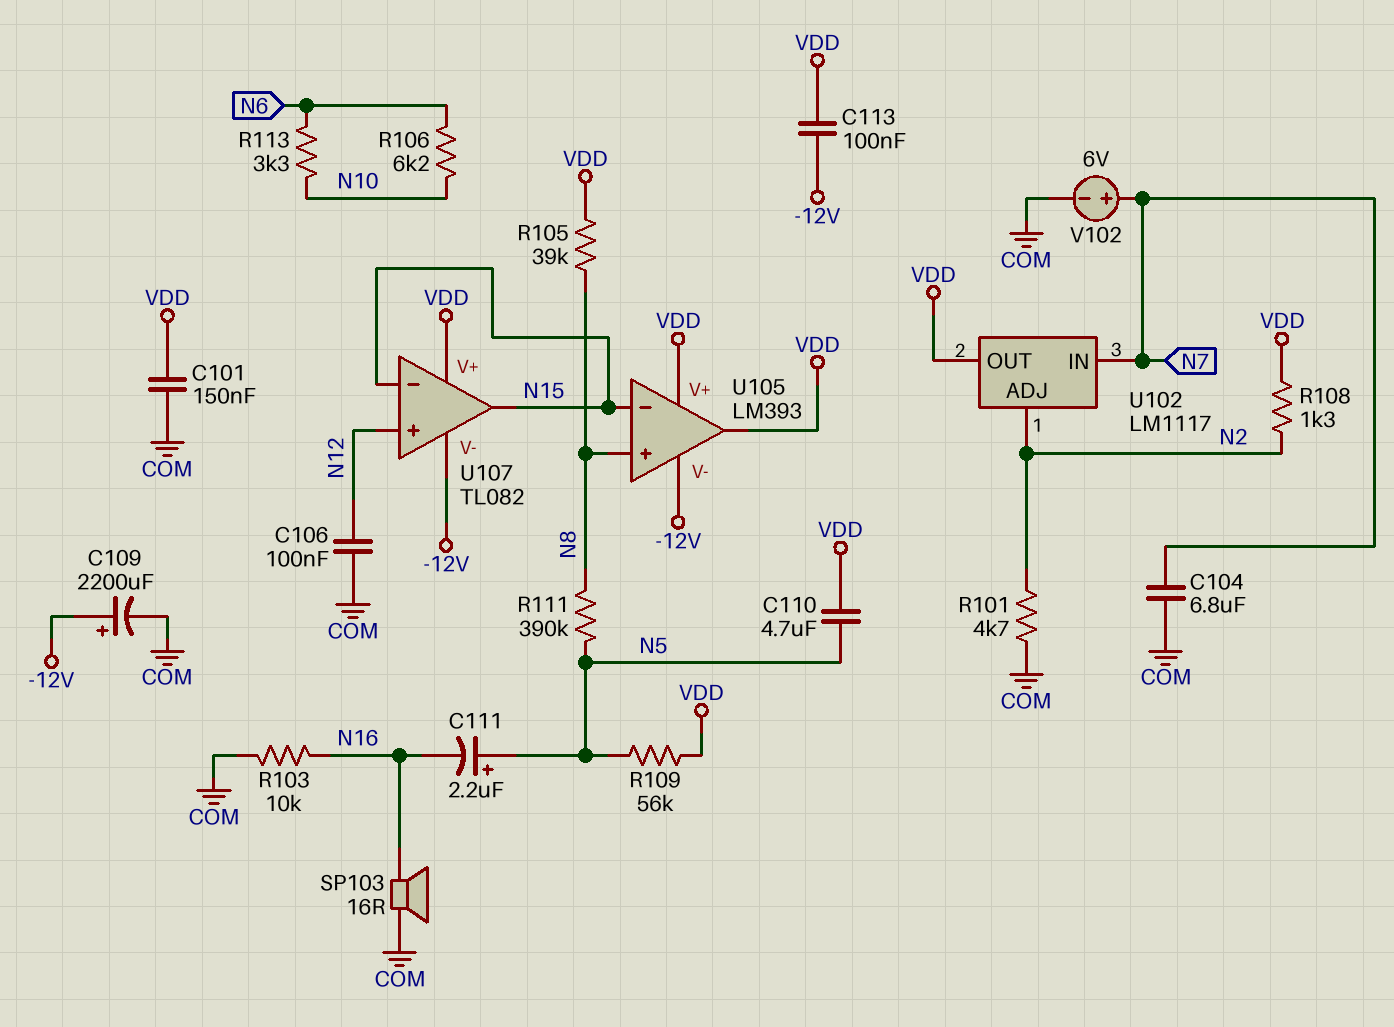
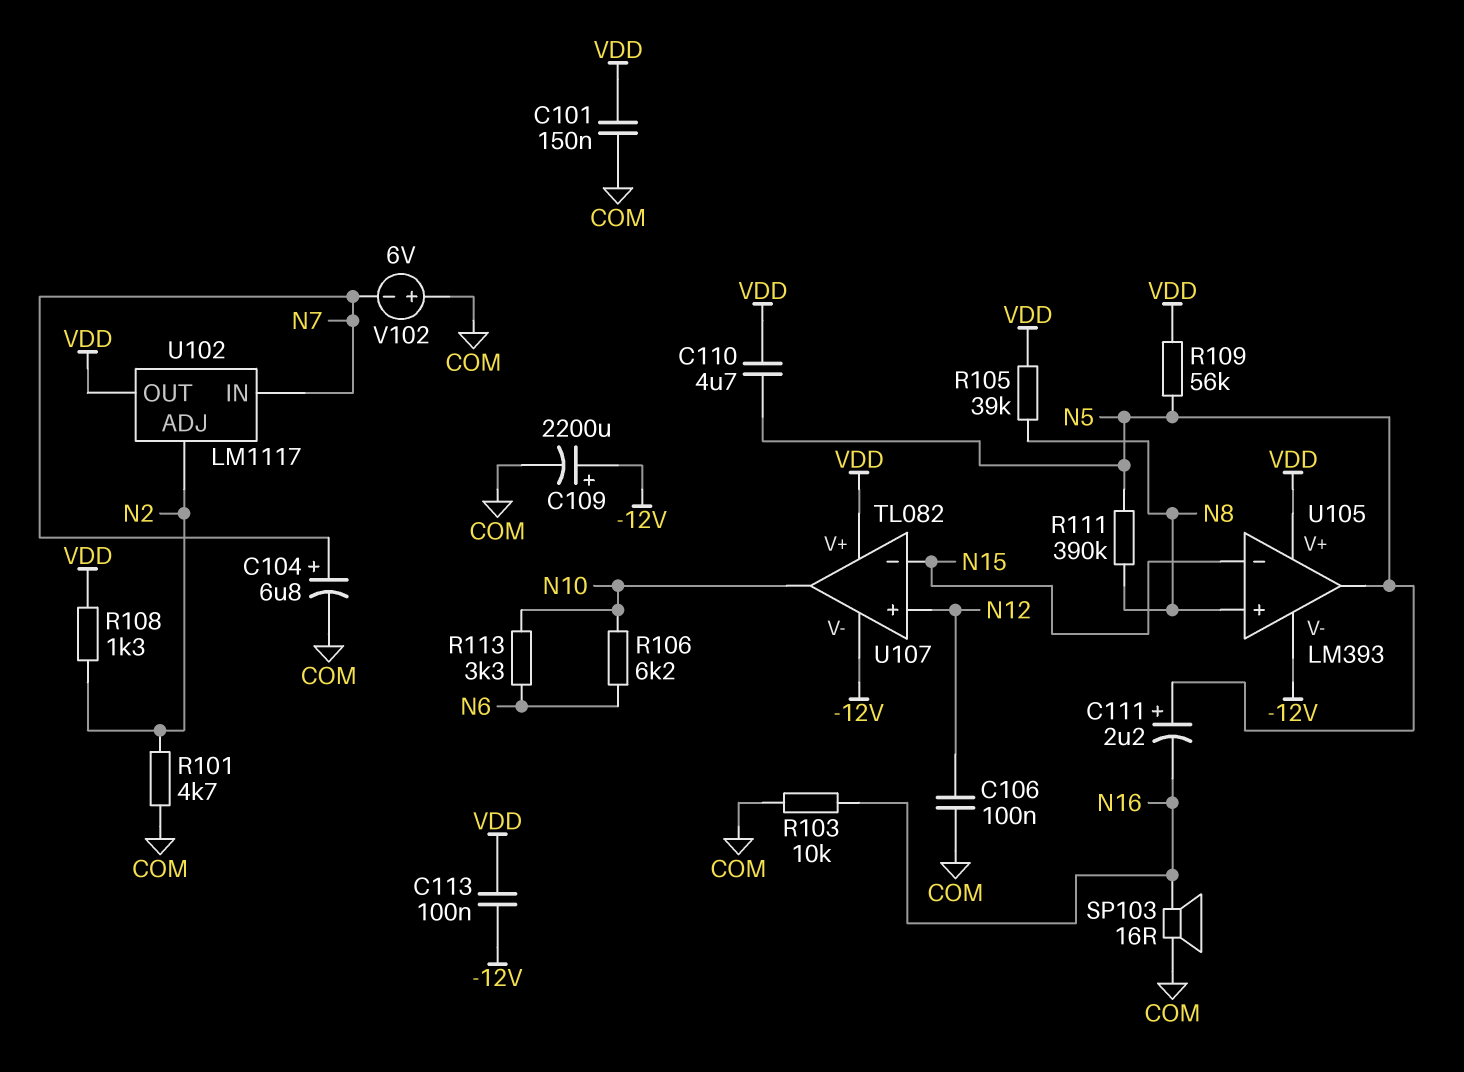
C104: 6.8uF (COM, N7) -> 6.8uF (plus N7, minus COM)
U105 pin out: VDD -> N5
U107 pin out: N15 -> N10
V102: 6V (plus N7, minus COM) -> 6V (plus COM, minus N7)

